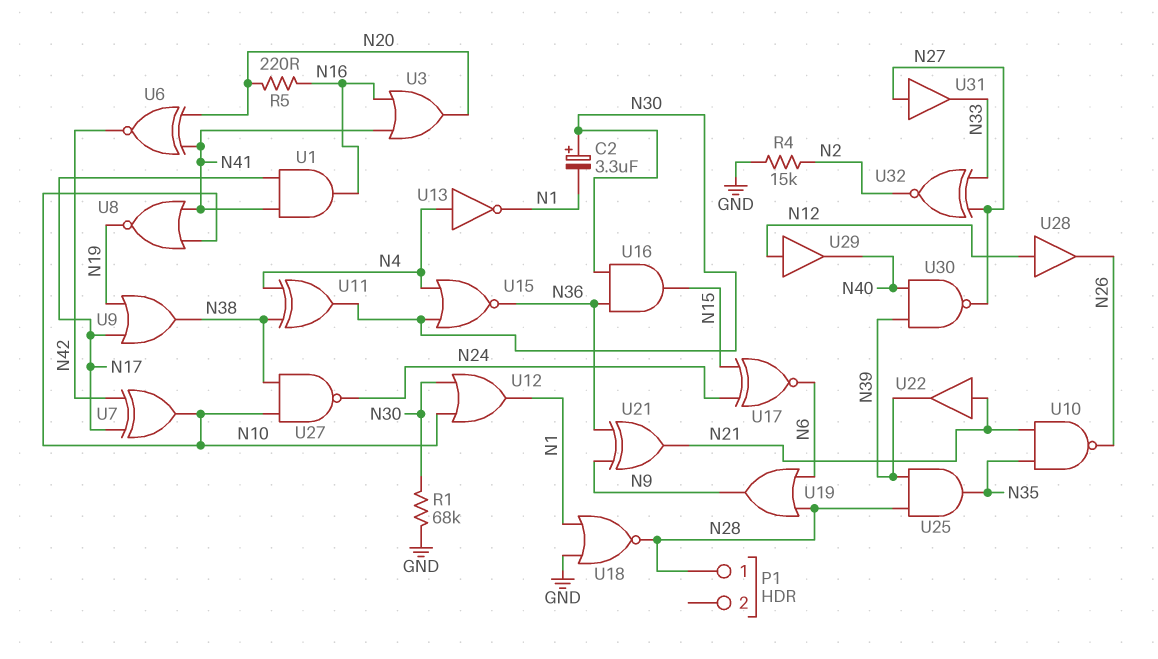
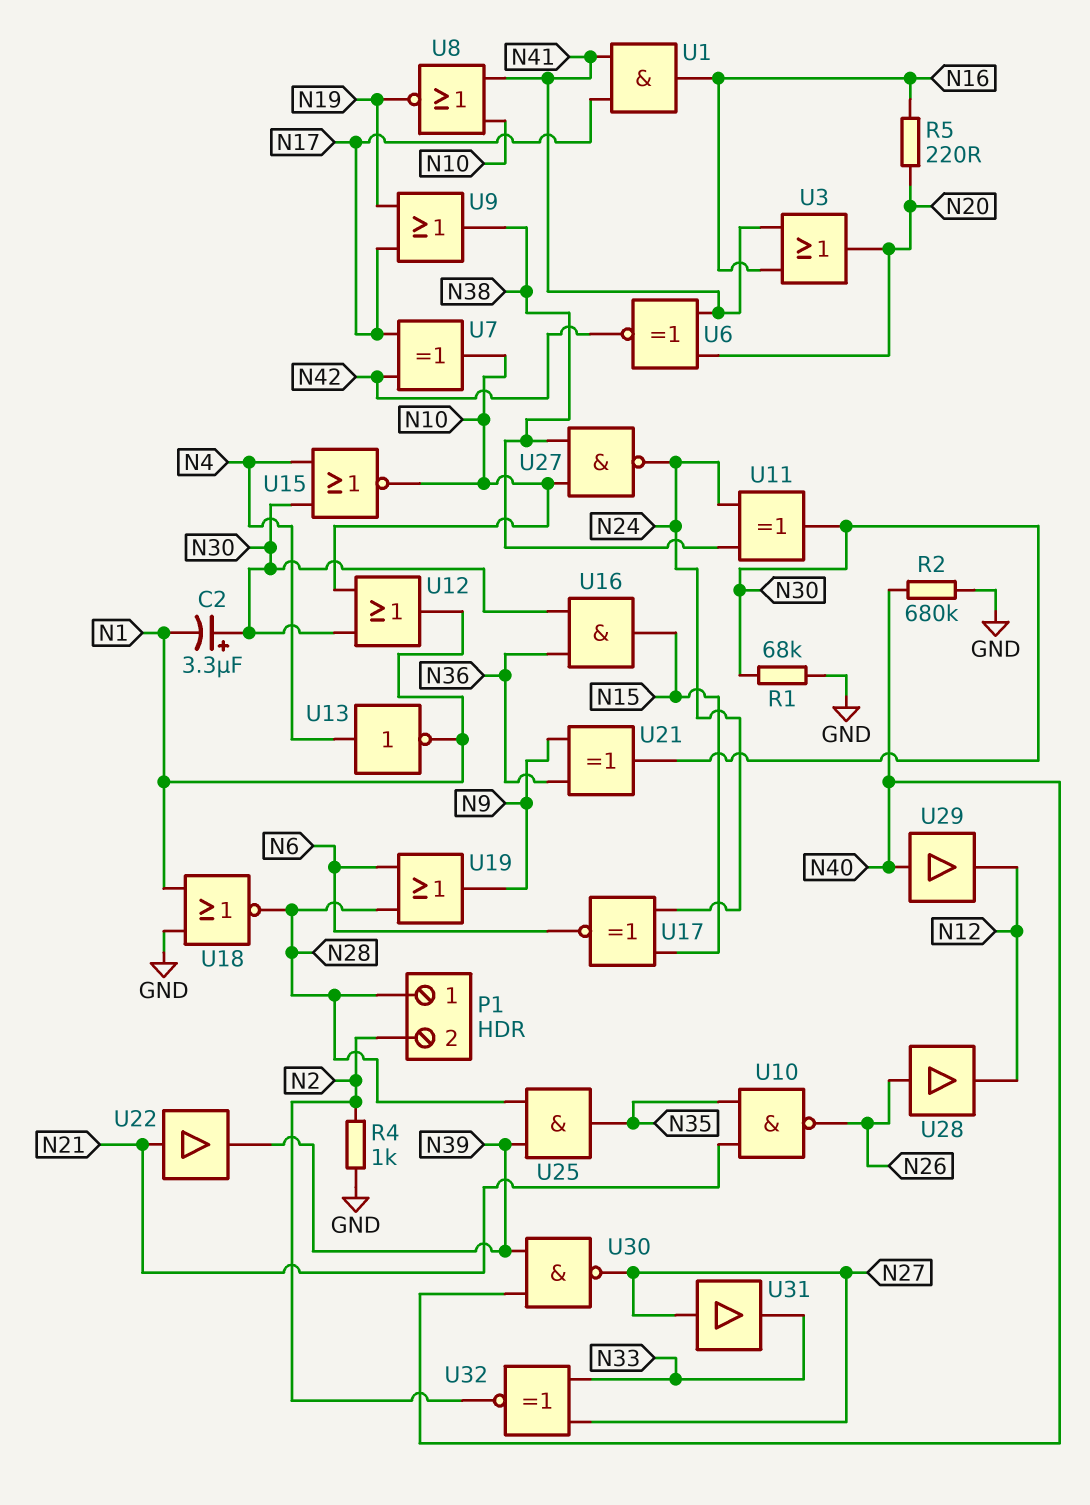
P1 pin 2: none -> N2
R2: none -> 680k (GND, N40)
R4: 15k (GND, N2) -> 1k (GND, N2)
U11: XOR (in N4, in N38, out N30) -> XOR (in N24, in N38, out N30)
U15: NOR (in N4, in N30, out N36) -> NOR (in N4, in N30, out N10)
U21: XOR (in N9, in N36, out N21) -> XOR (in N9, in N36, out N30)
U28: buffer (in N12, out N26) -> buffer (in N26, out N12)
U29: buffer (in N12, out N40) -> buffer (in N40, out N12)

